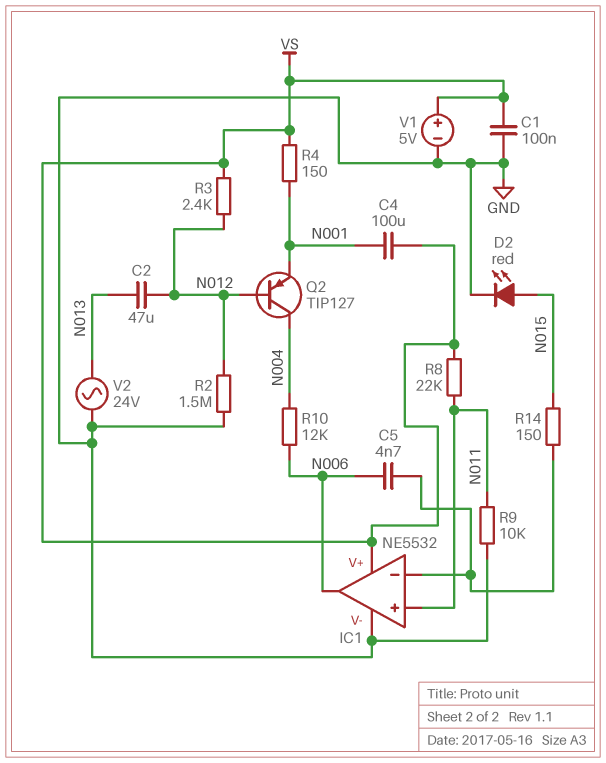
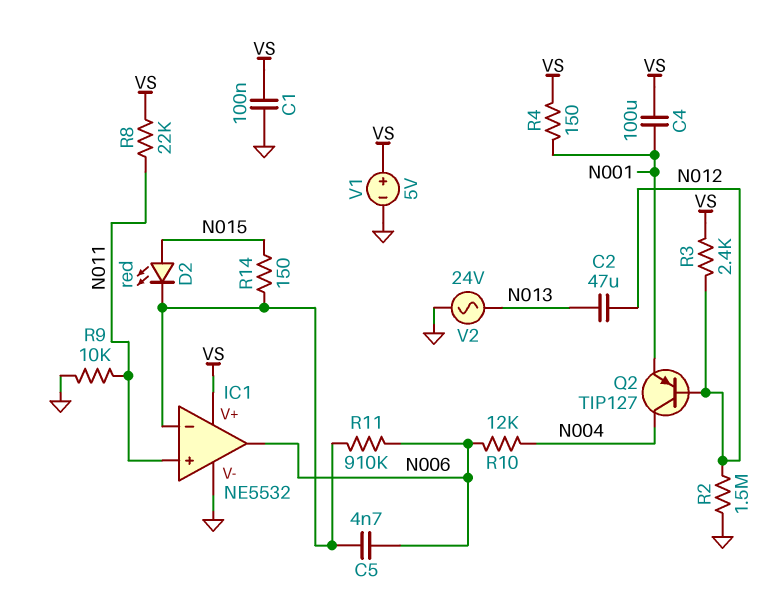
D2: LED red (A N015, K GND) -> LED red (A N015, K IC1/in-)
R11: none -> 910k (IC1/in-, N006)

